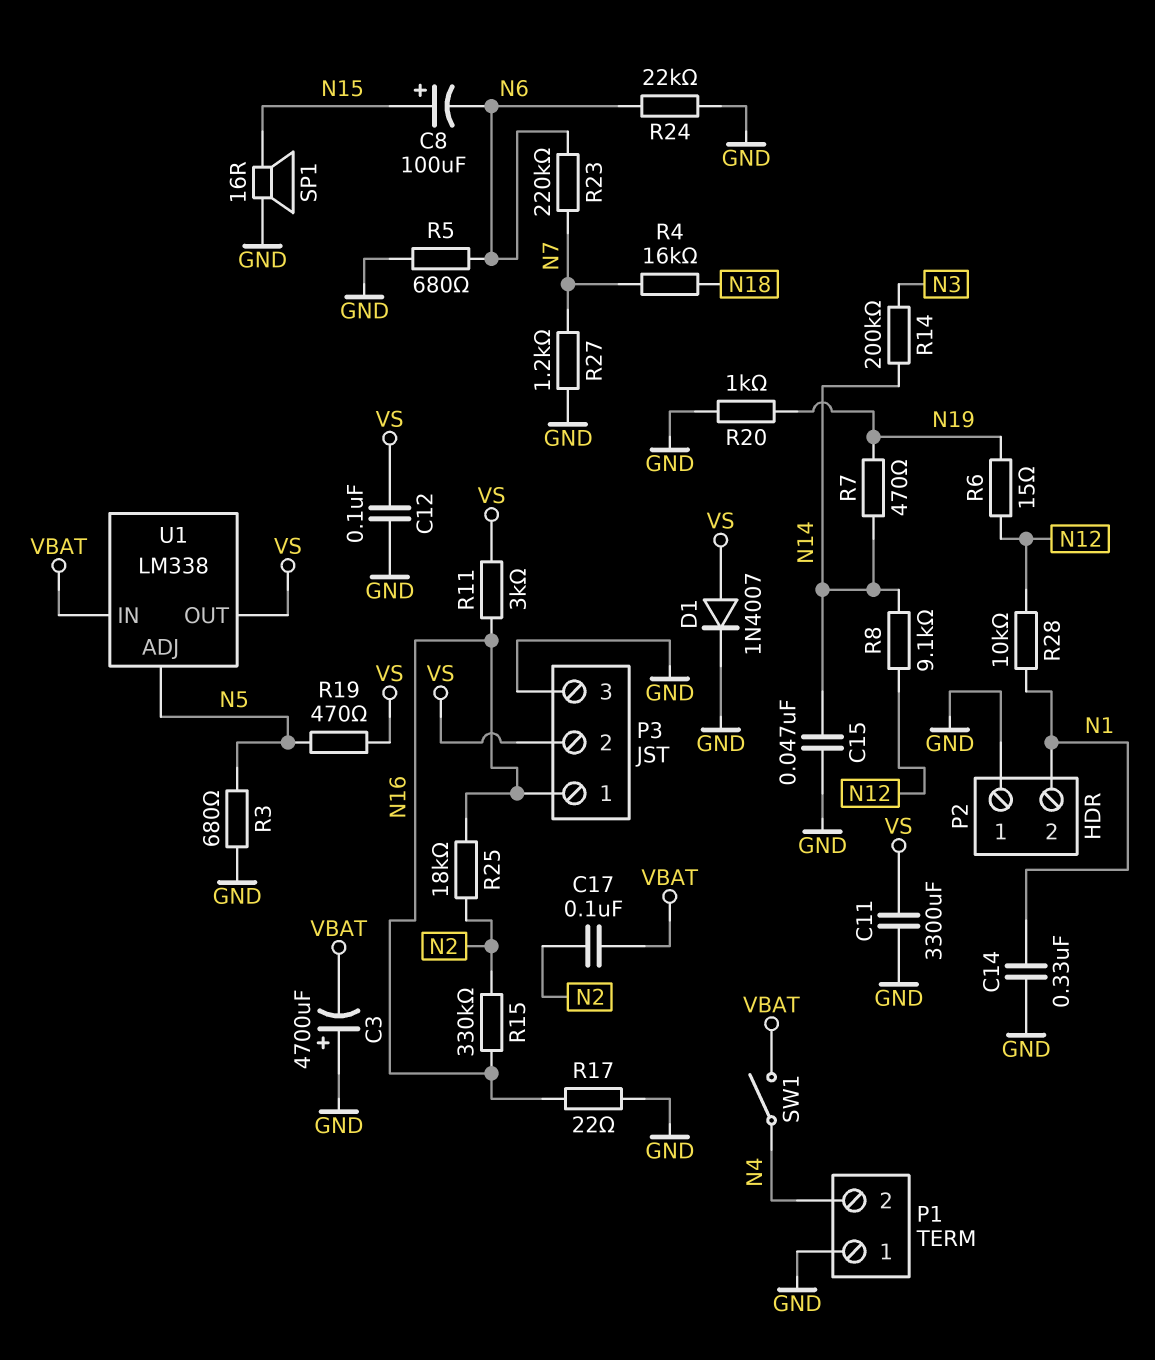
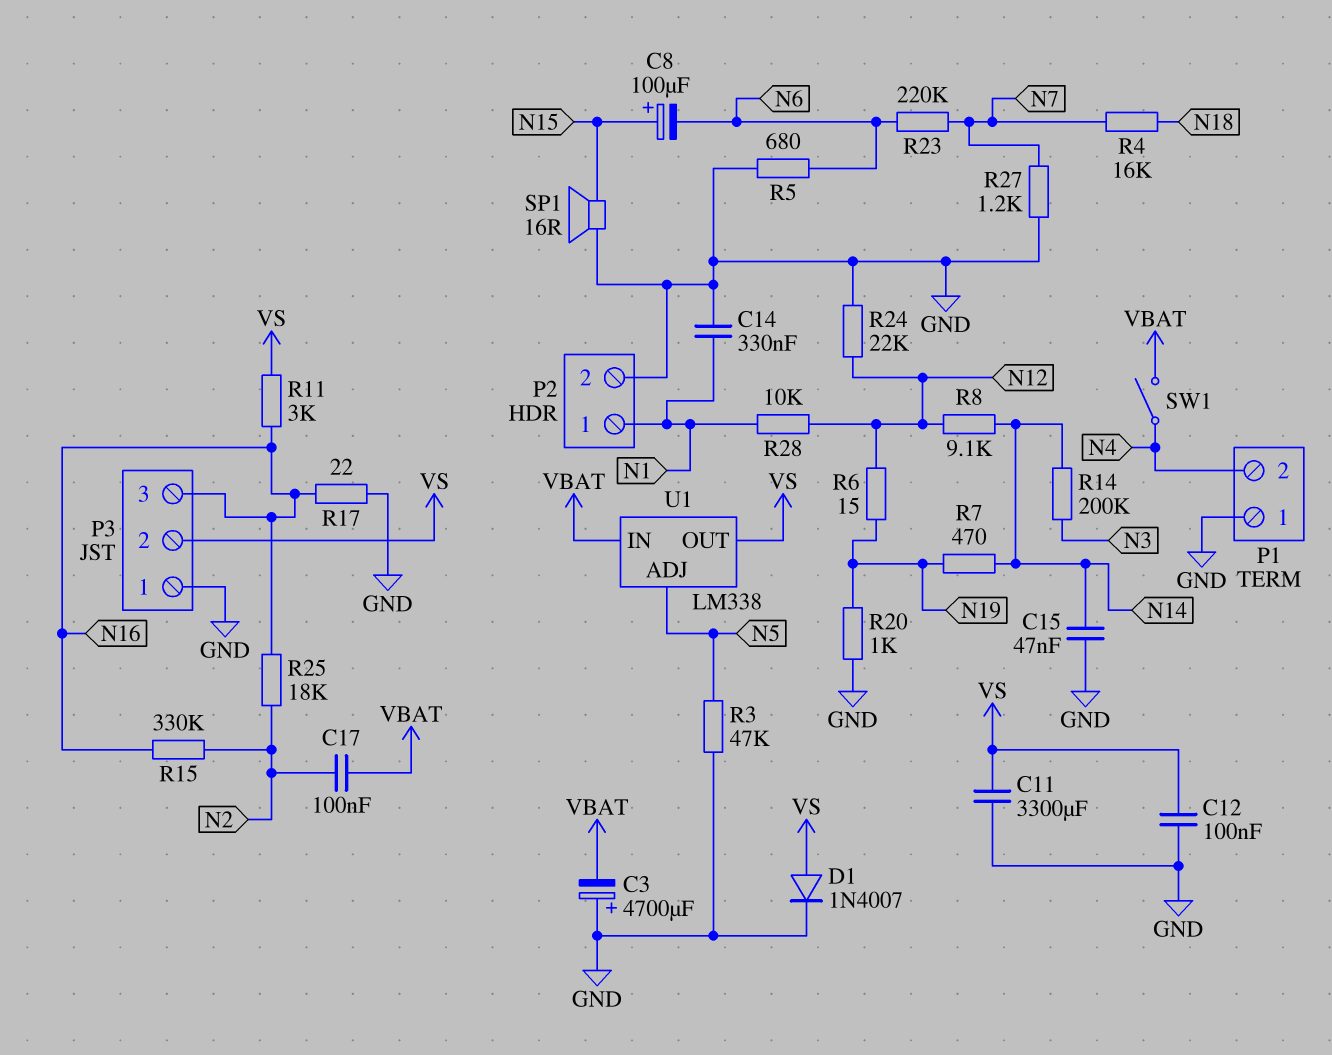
P2 pin 1: GND -> N1
P2 pin 2: N1 -> GND
P3 pin 1: N16 -> GND
P3 pin 3: GND -> N16
R3: 680 (GND, N5) -> 47k (GND, N5)
R19: 470 (N5, VS) -> none
R24: 22k (GND, N6) -> 22k (GND, N12)

